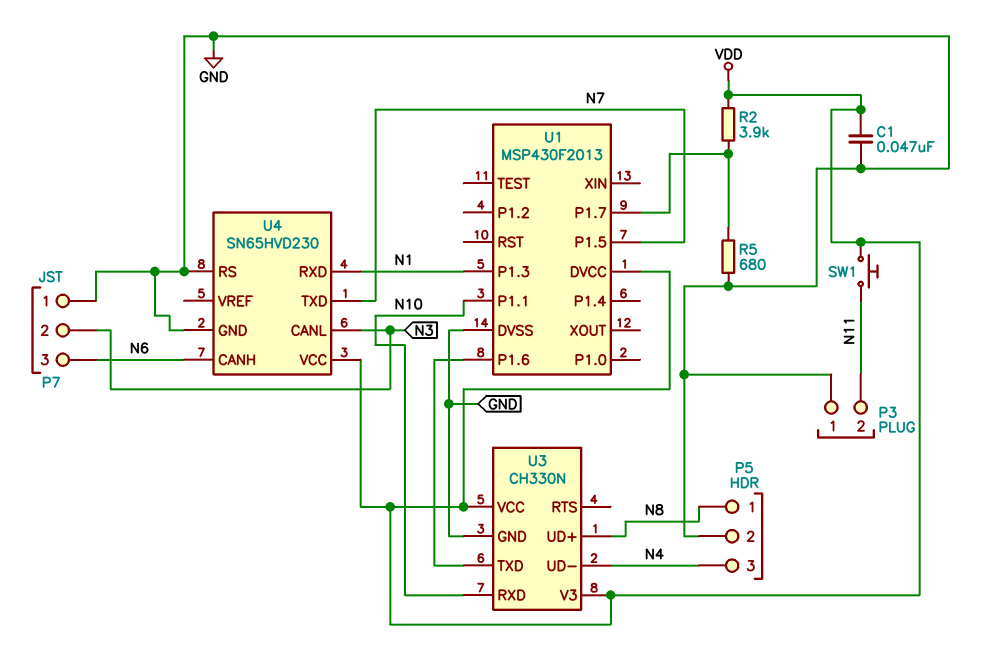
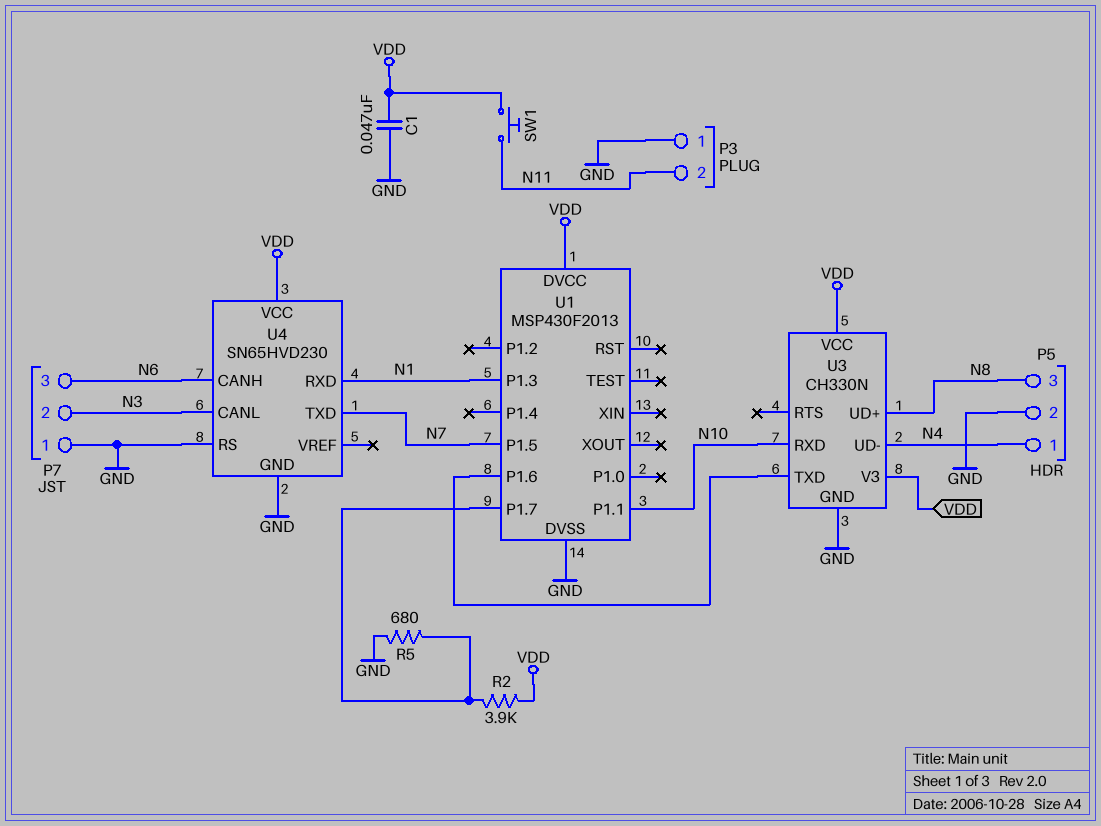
P5 pin 1: N8 -> N4
P5 pin 3: N4 -> N8

